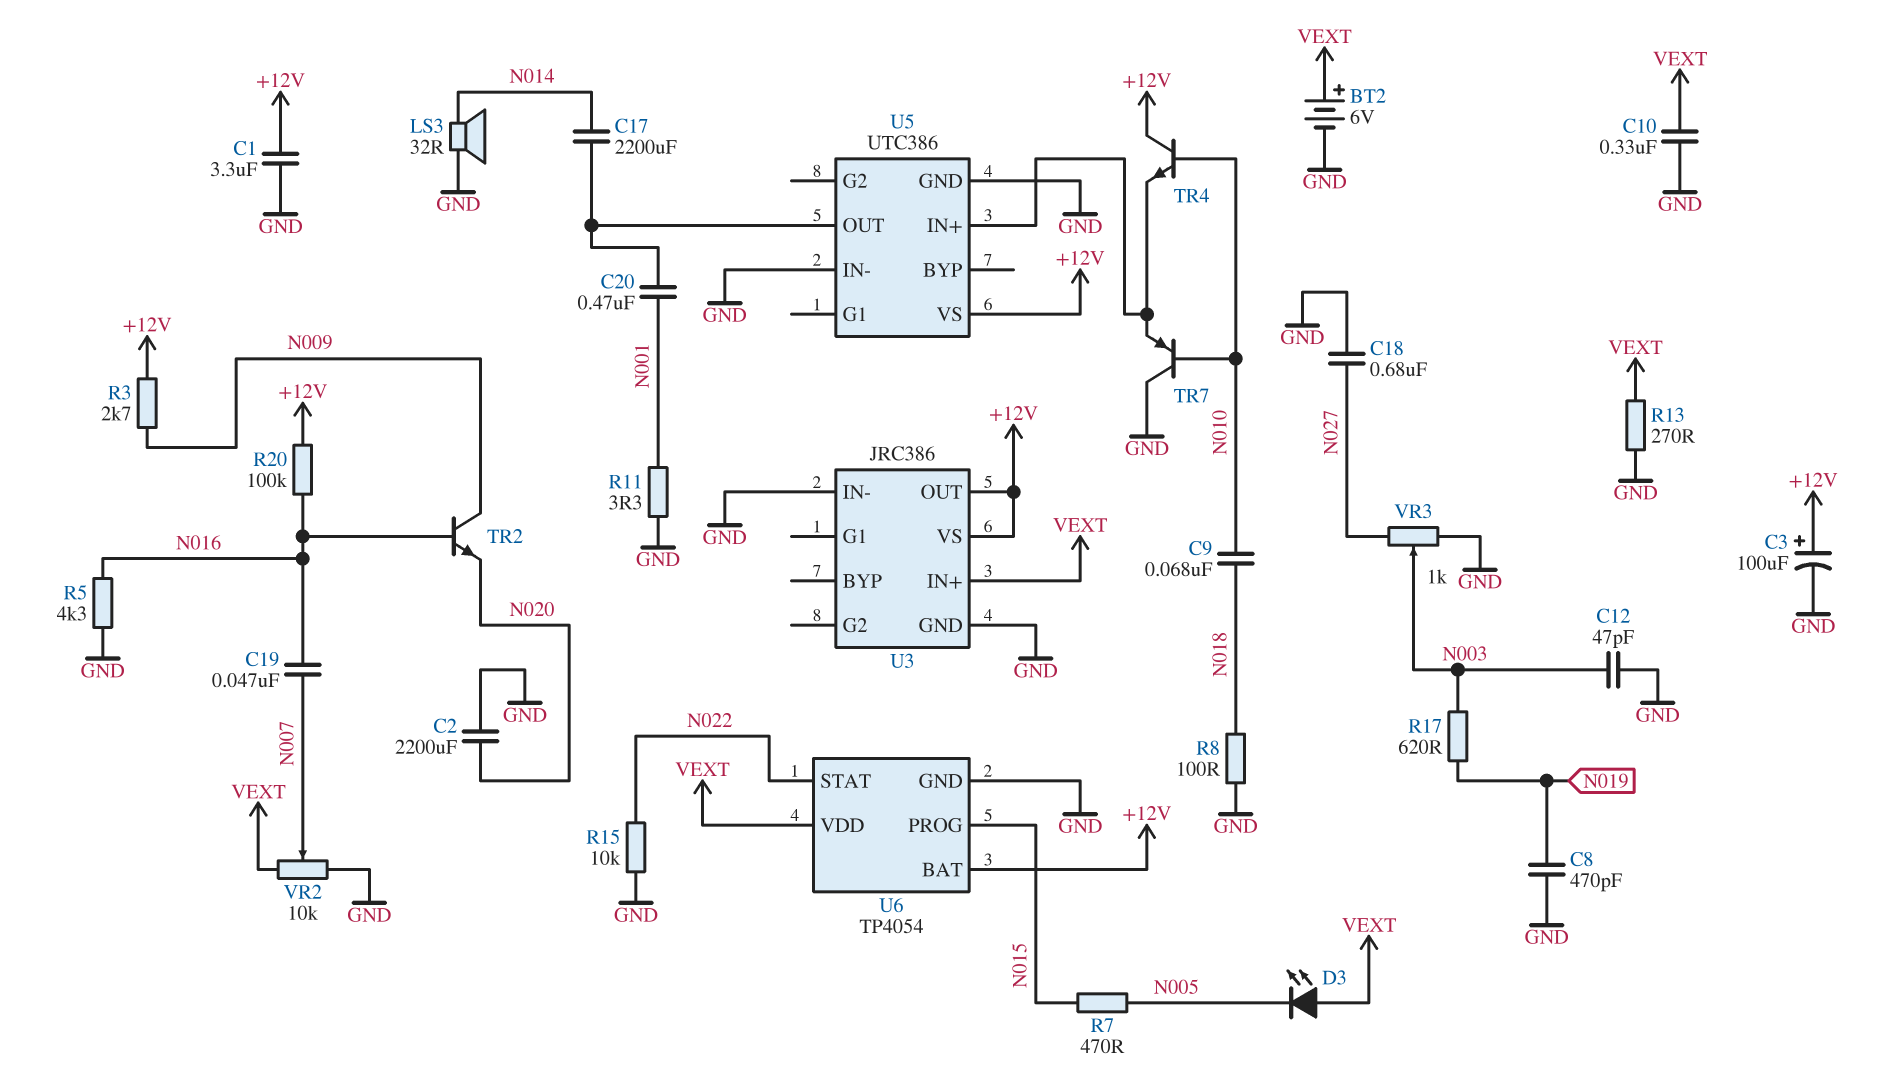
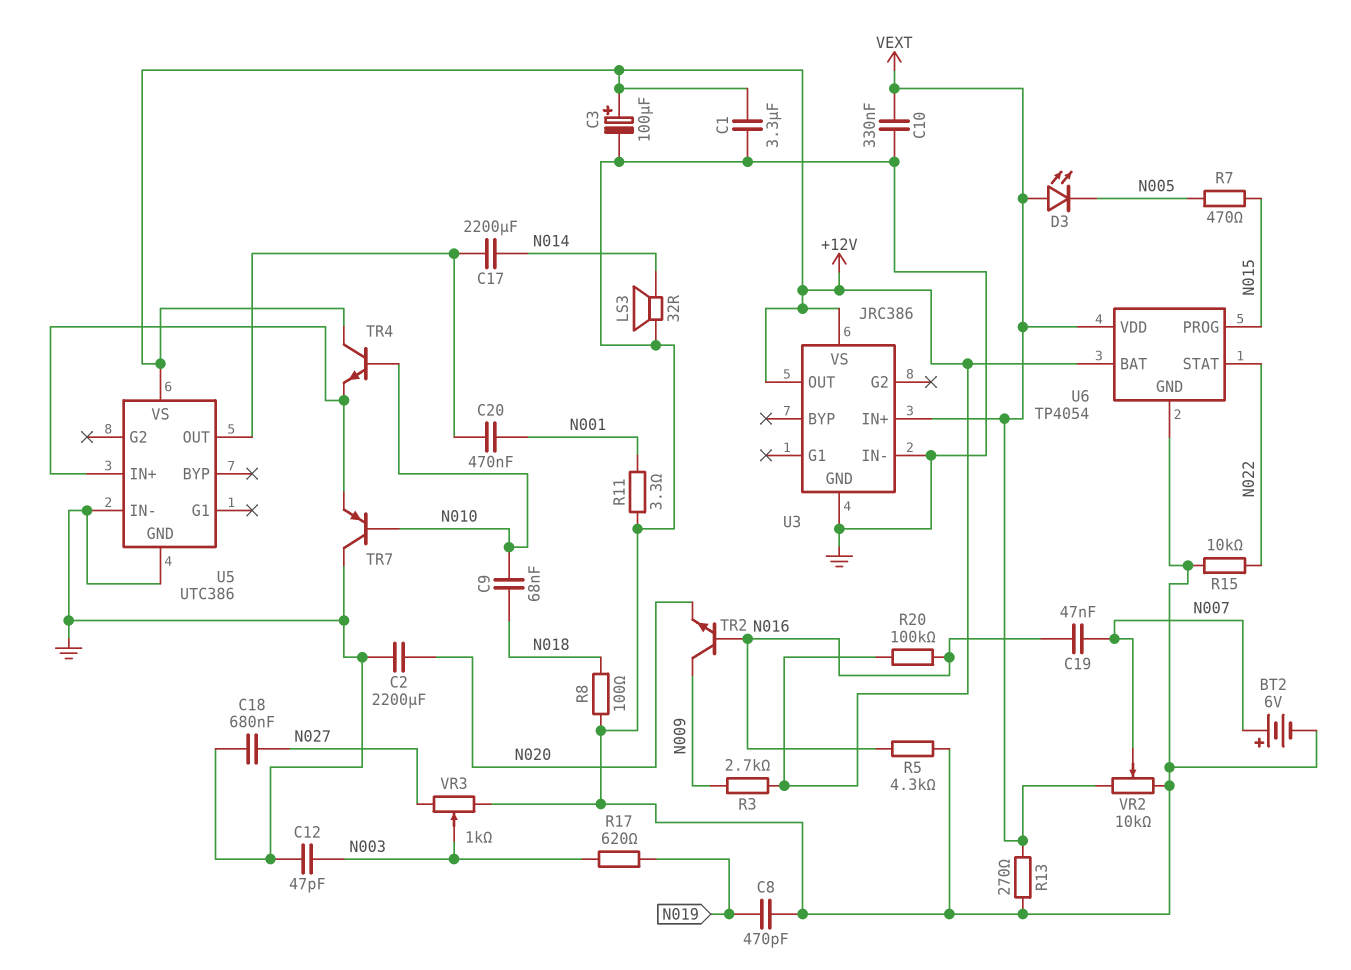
BT2: 6V (plus VEXT, minus GND) -> 6V (plus N007, minus GND)

